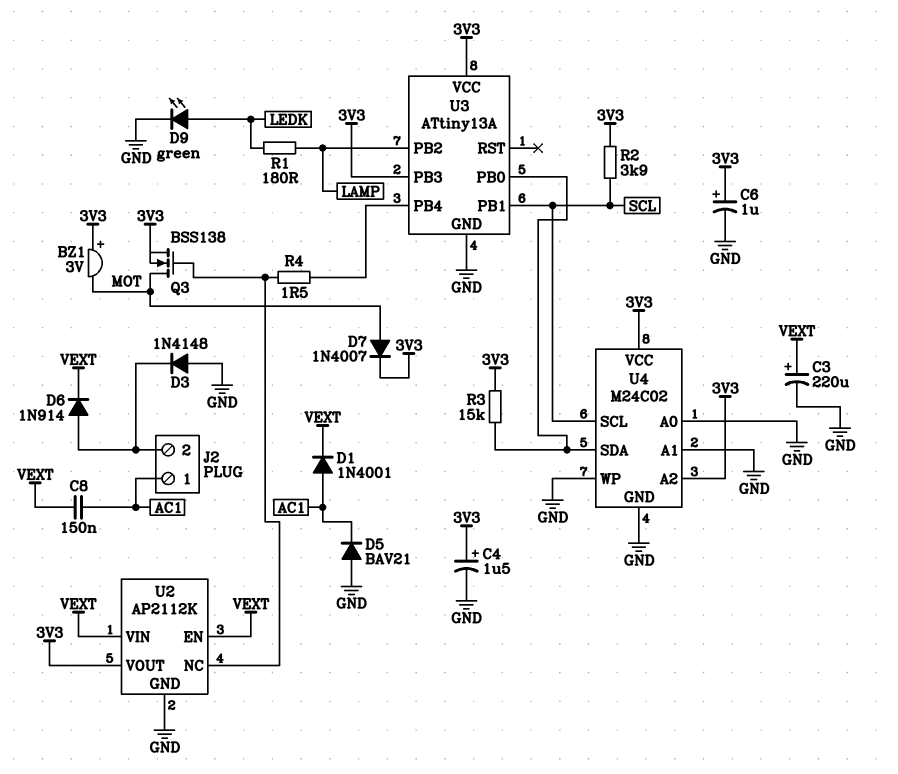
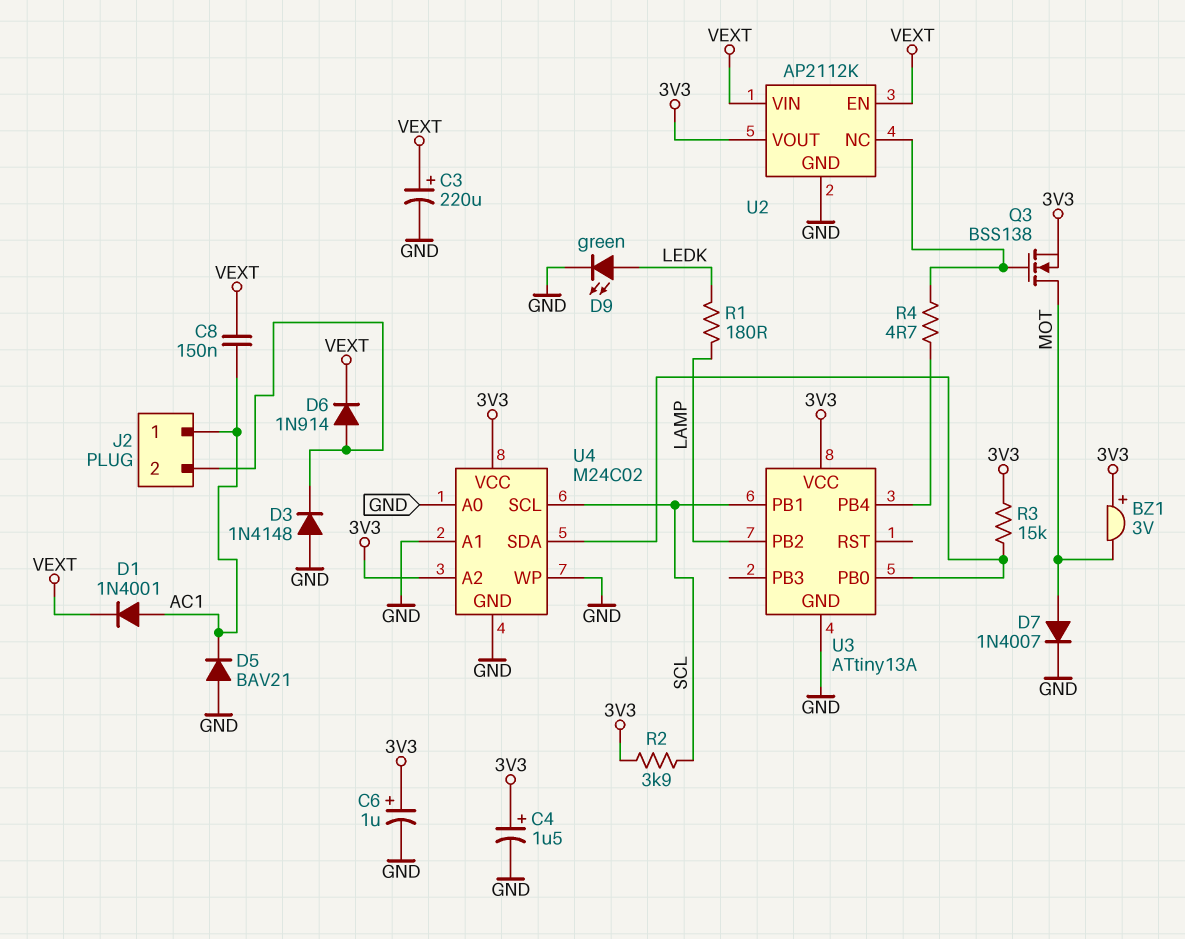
D7: diode 1N4007 (A MOT, K 3V3) -> diode 1N4007 (A MOT, K GND)
R4: 1.5 (U2/NC, U3/PB4) -> 4.7 (U2/NC, U3/PB4)
U3 pin PB3: 3V3 -> none

